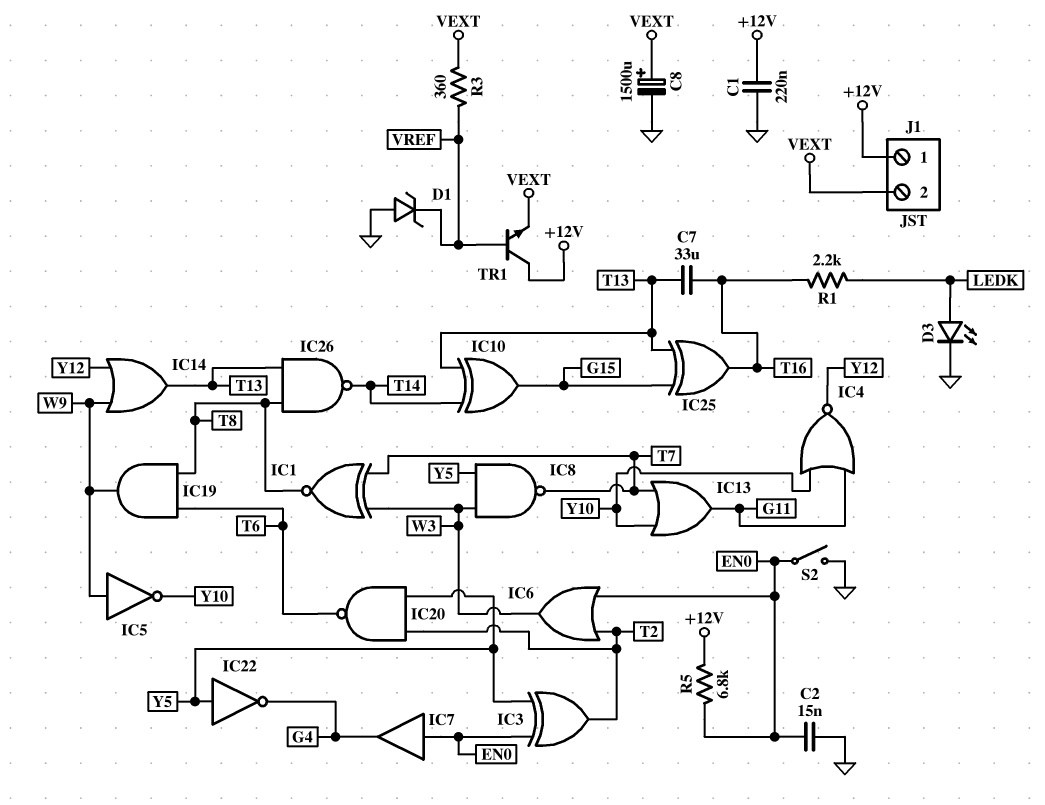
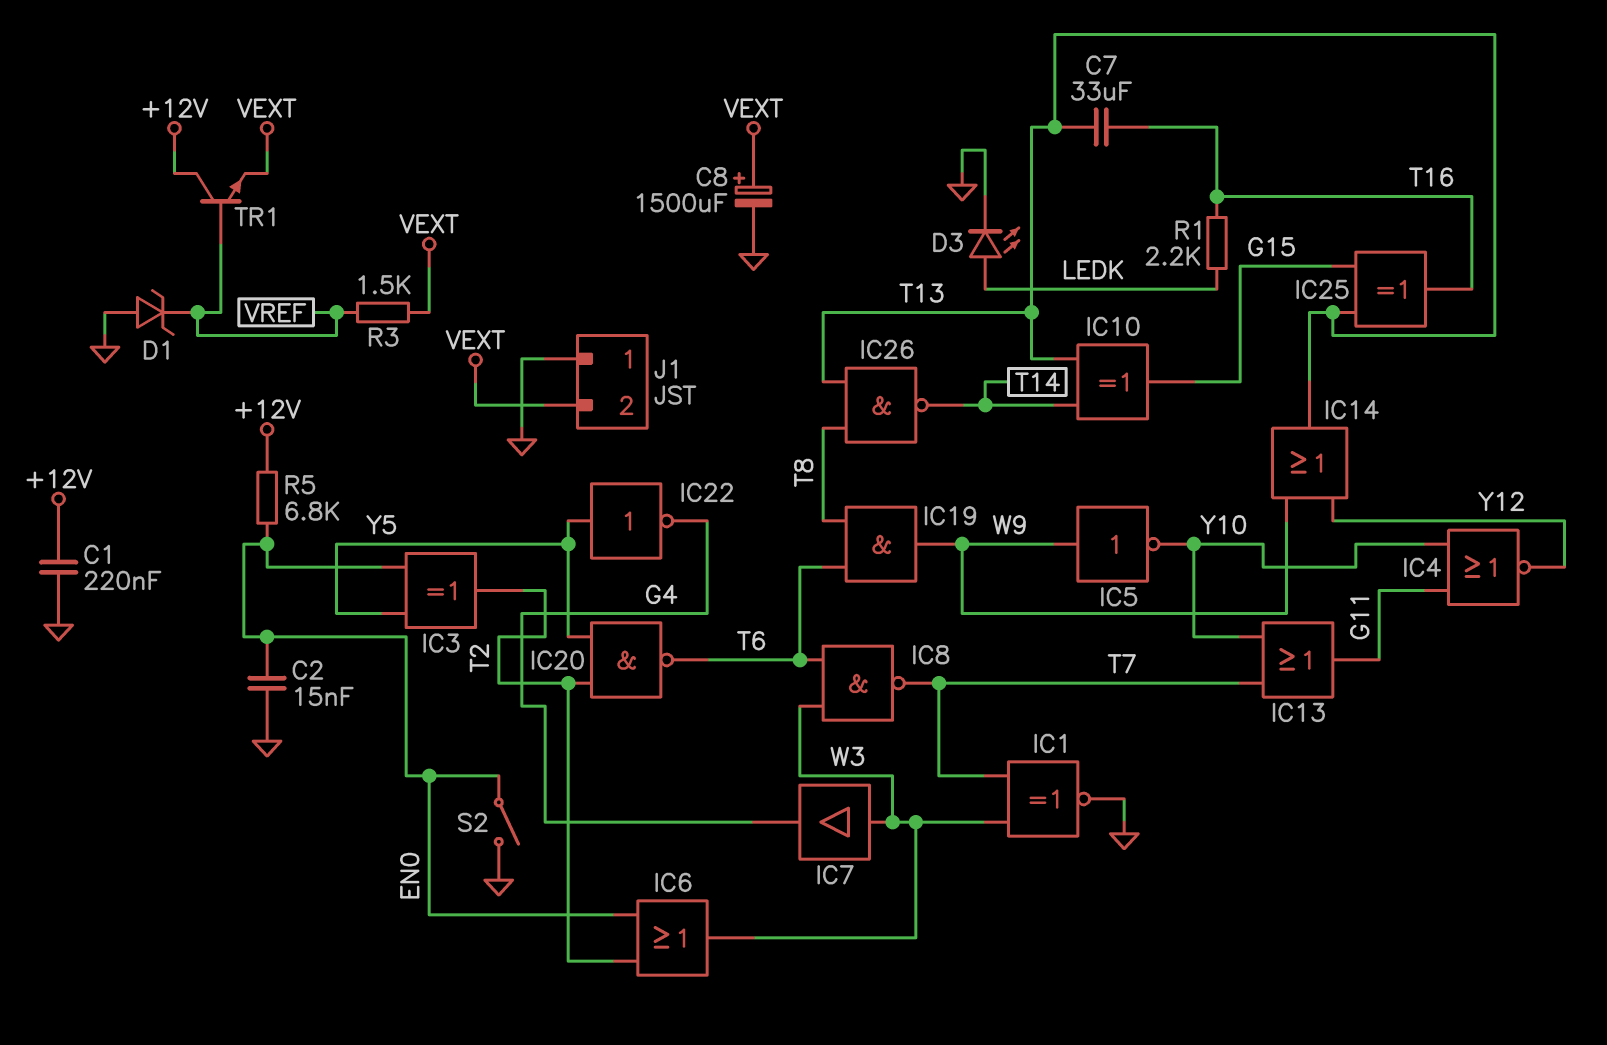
IC1: XNOR (in T7, in W3, out T8) -> XNOR (in T7, in W3, out GND)
IC7: buffer (in EN0, out G4) -> buffer (in W3, out G4)
IC8: NAND (in W3, in Y5, out T7) -> NAND (in T6, in W3, out T7)
J1 pin 1: +12V -> GND
R3: 360 (VEXT, VREF) -> 1.5k (VEXT, VREF)

